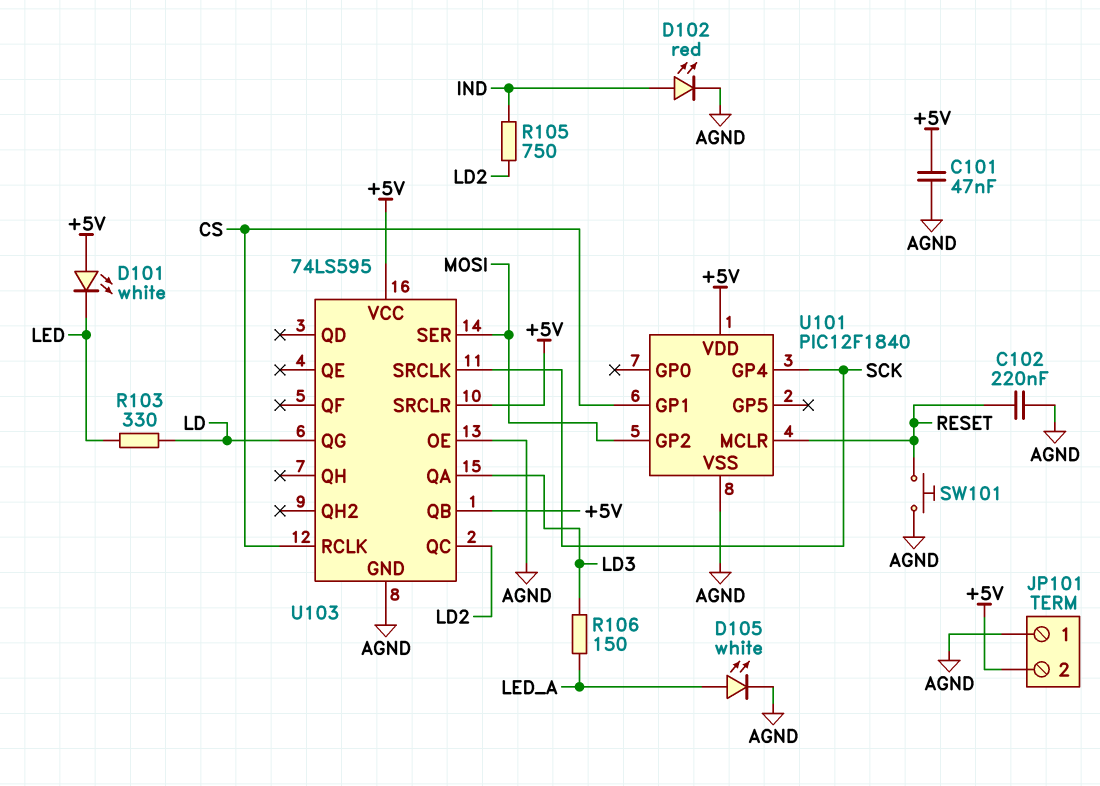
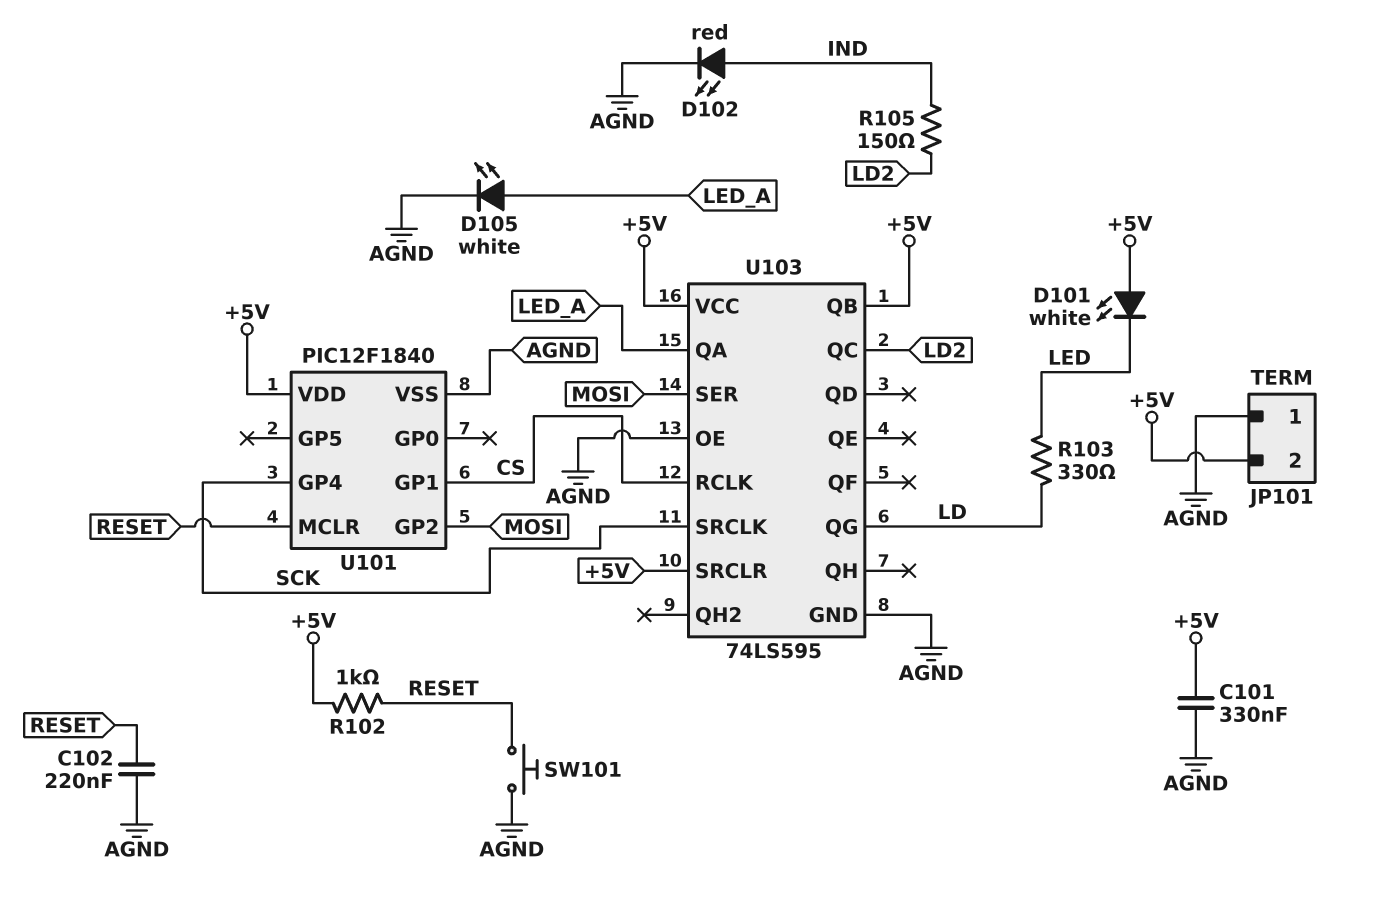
C101: 47nF (+5V, AGND) -> 330nF (+5V, AGND)
R102: none -> 1k (+5V, RESET)
R105: 750 (IND, LD2) -> 150 (IND, LD2)
R106: 150 (LD3, LED_A) -> none
U103 pin QA: LD3 -> LED_A

